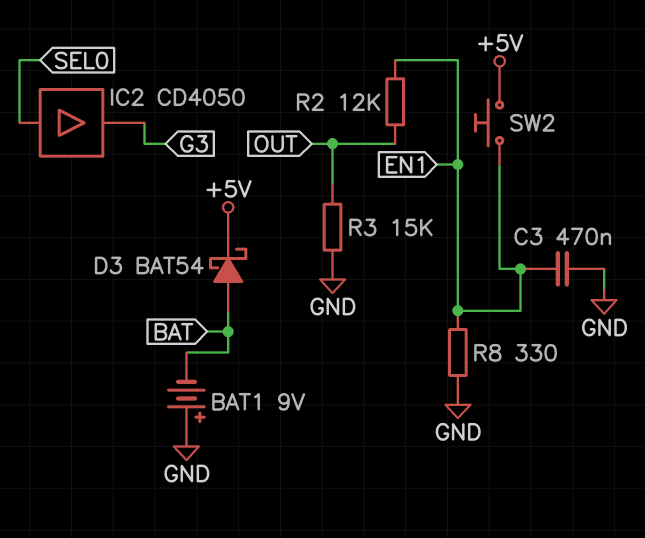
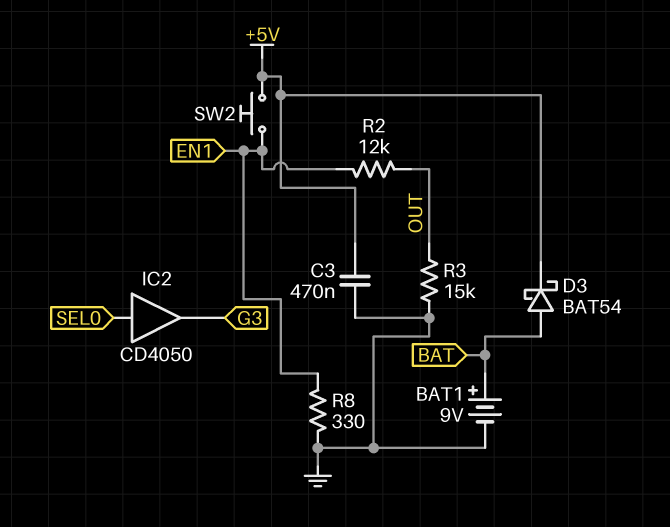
BAT1: 9V (plus GND, minus BAT) -> 9V (plus BAT, minus GND)
C3: 470nF (EN1, GND) -> 470nF (+5V, GND)

